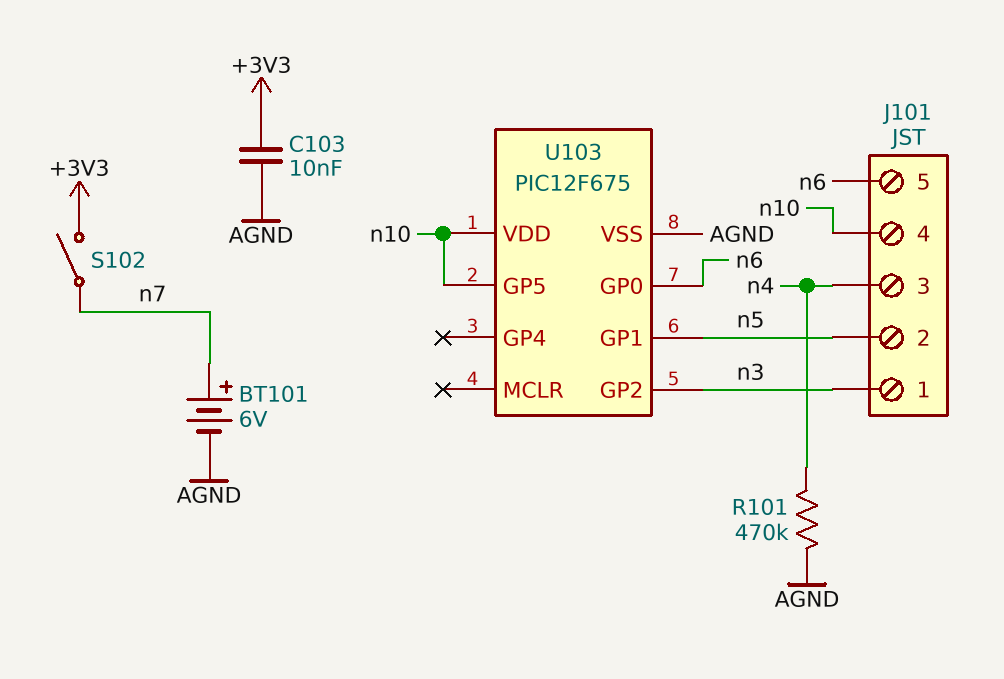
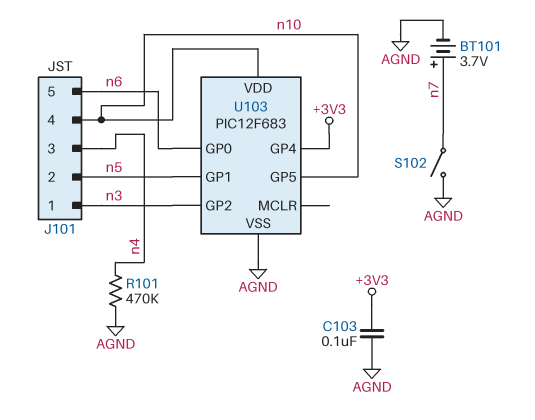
BT101: 6V (plus n7, minus AGND) -> 3.7V (plus n7, minus AGND)
C103: 10nF (+3V3, AGND) -> 100nF (+3V3, AGND)
S102: switch (+3V3, n7) -> switch (AGND, n7)
U103: PIC12F675 -> PIC12F683
U103 pin GP4: none -> +3V3

